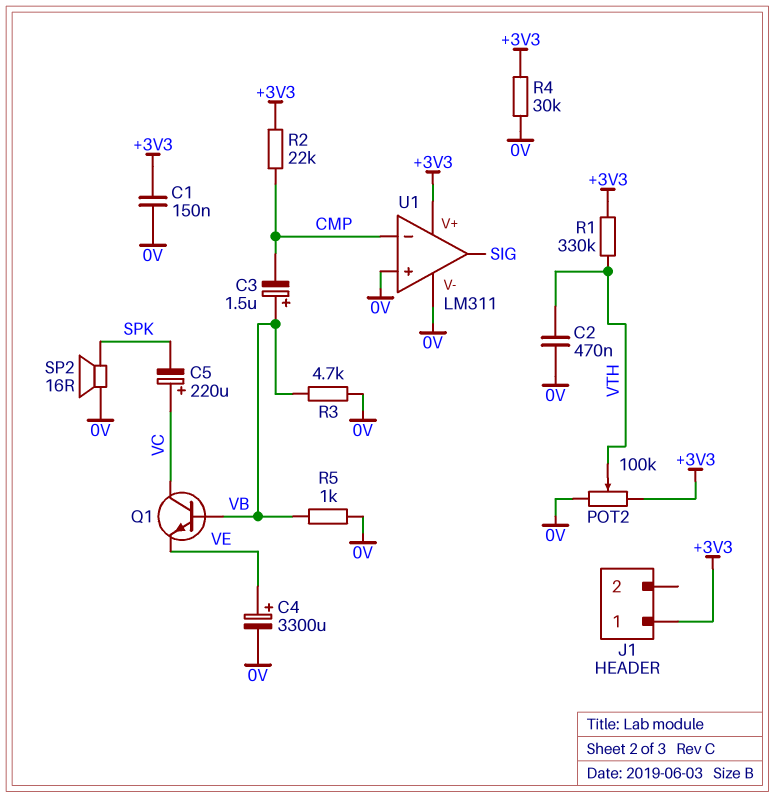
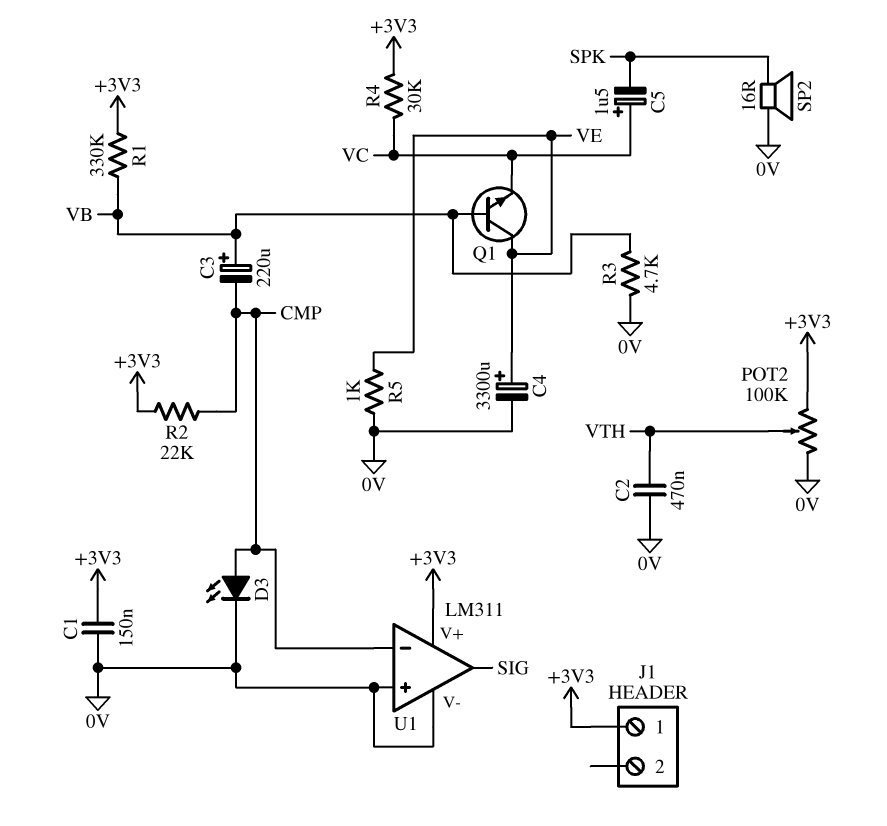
C3: 1.5uF (plus VB, minus CMP) -> 220uF (plus VB, minus CMP)
C5: 220uF (plus VC, minus SPK) -> 1.5uF (plus VC, minus SPK)
D3: none -> LED (A CMP, K 0V)
Q1: NPN (B VB, C VC, E VE) -> NPN (B VB, C VE, E VC)
R1: 330k (+3V3, VTH) -> 330k (+3V3, VB)
R4: 30k (+3V3, 0V) -> 30k (+3V3, VC)
R5: 1k (0V, VB) -> 1k (0V, VE)

